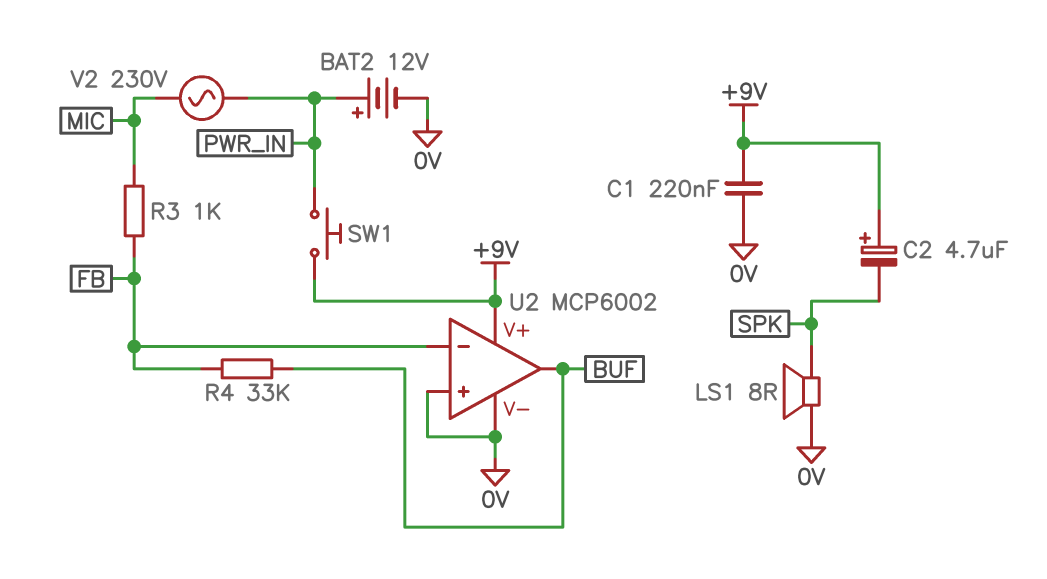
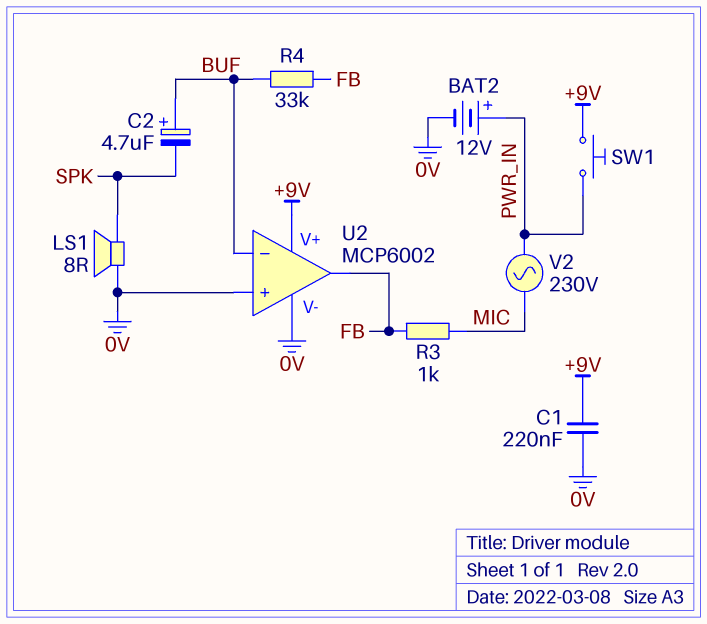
C2: 4.7uF (plus +9V, minus SPK) -> 4.7uF (plus BUF, minus SPK)
U2 pin in-: FB -> BUF
U2 pin out: BUF -> FB

